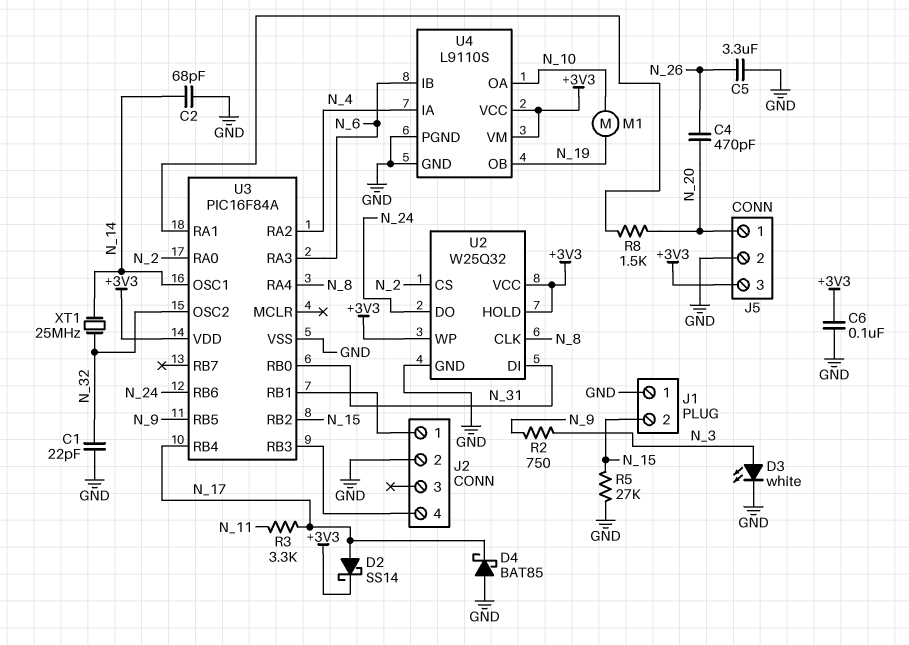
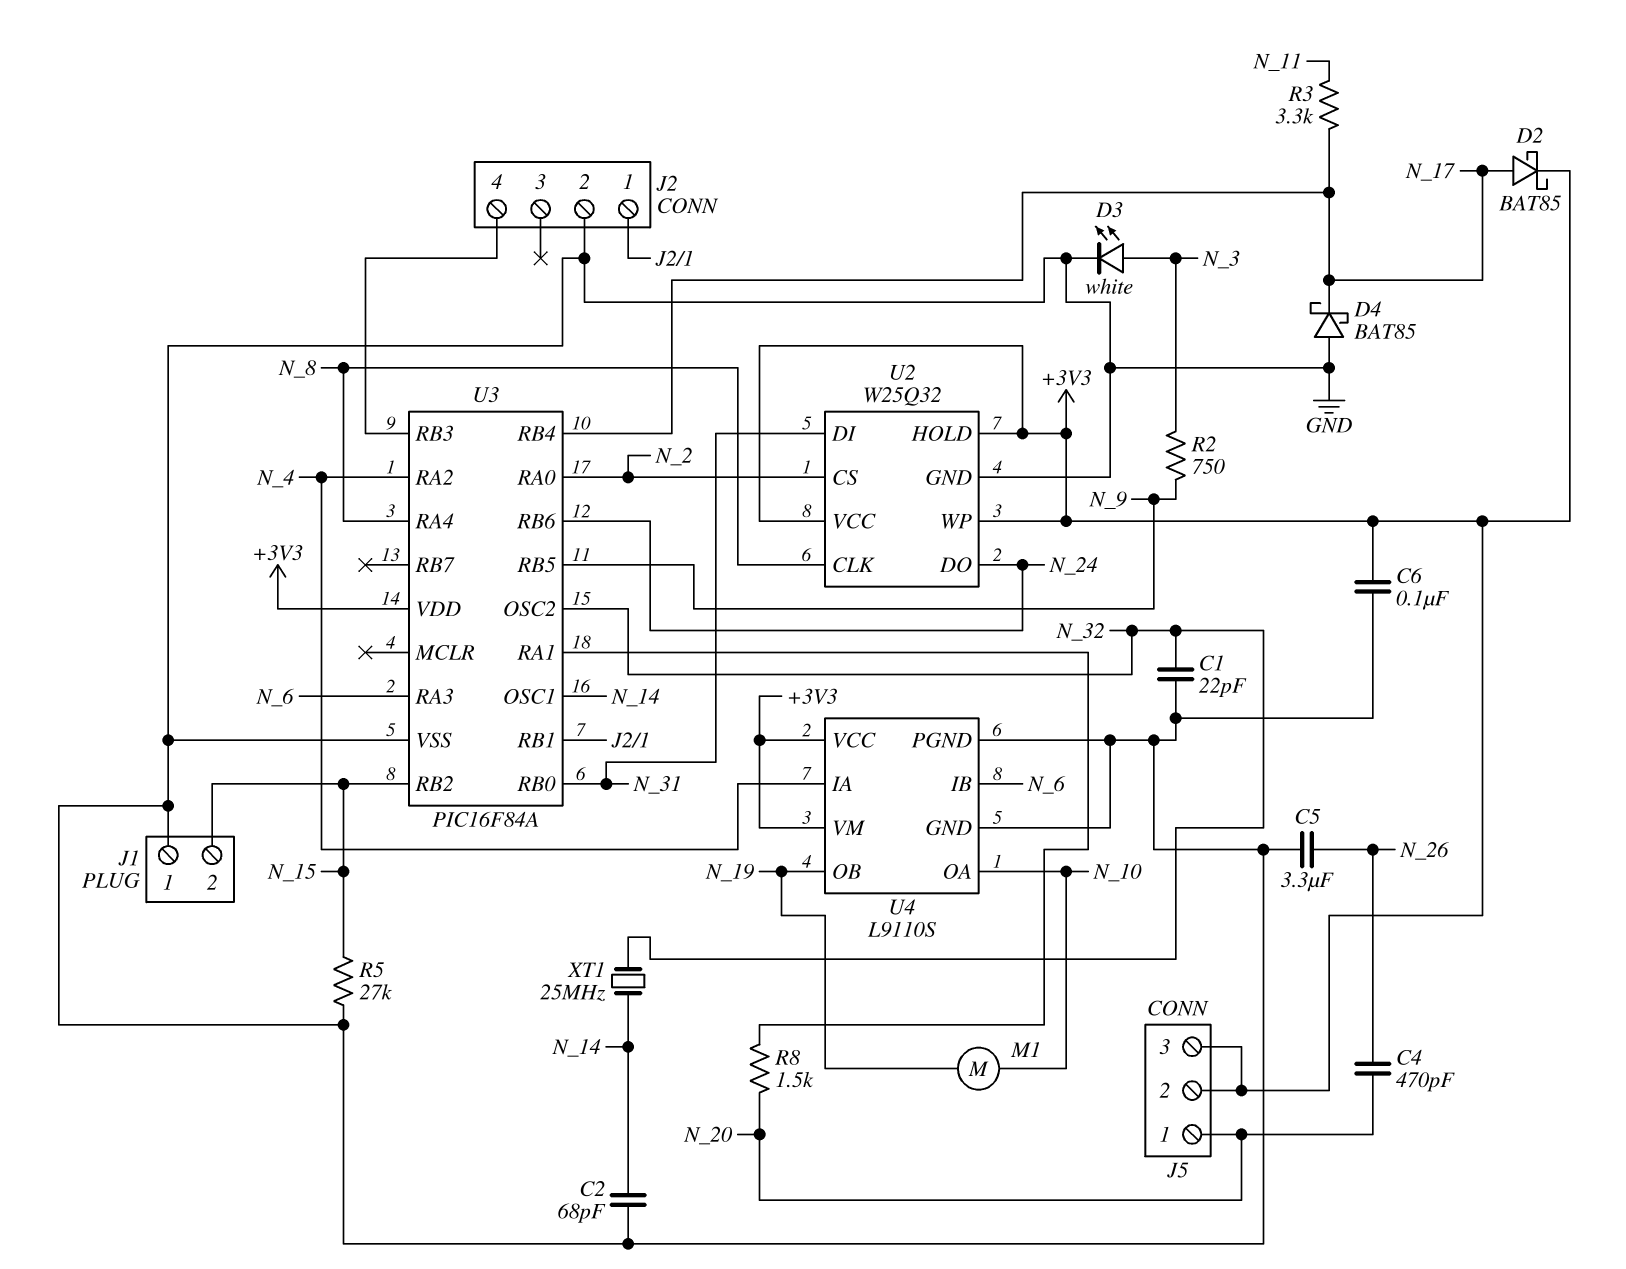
D2: schottky SS14 (A N_17, K +3V3) -> schottky BAT85 (A N_17, K +3V3)
J5 pin 2: GND -> +3V3

